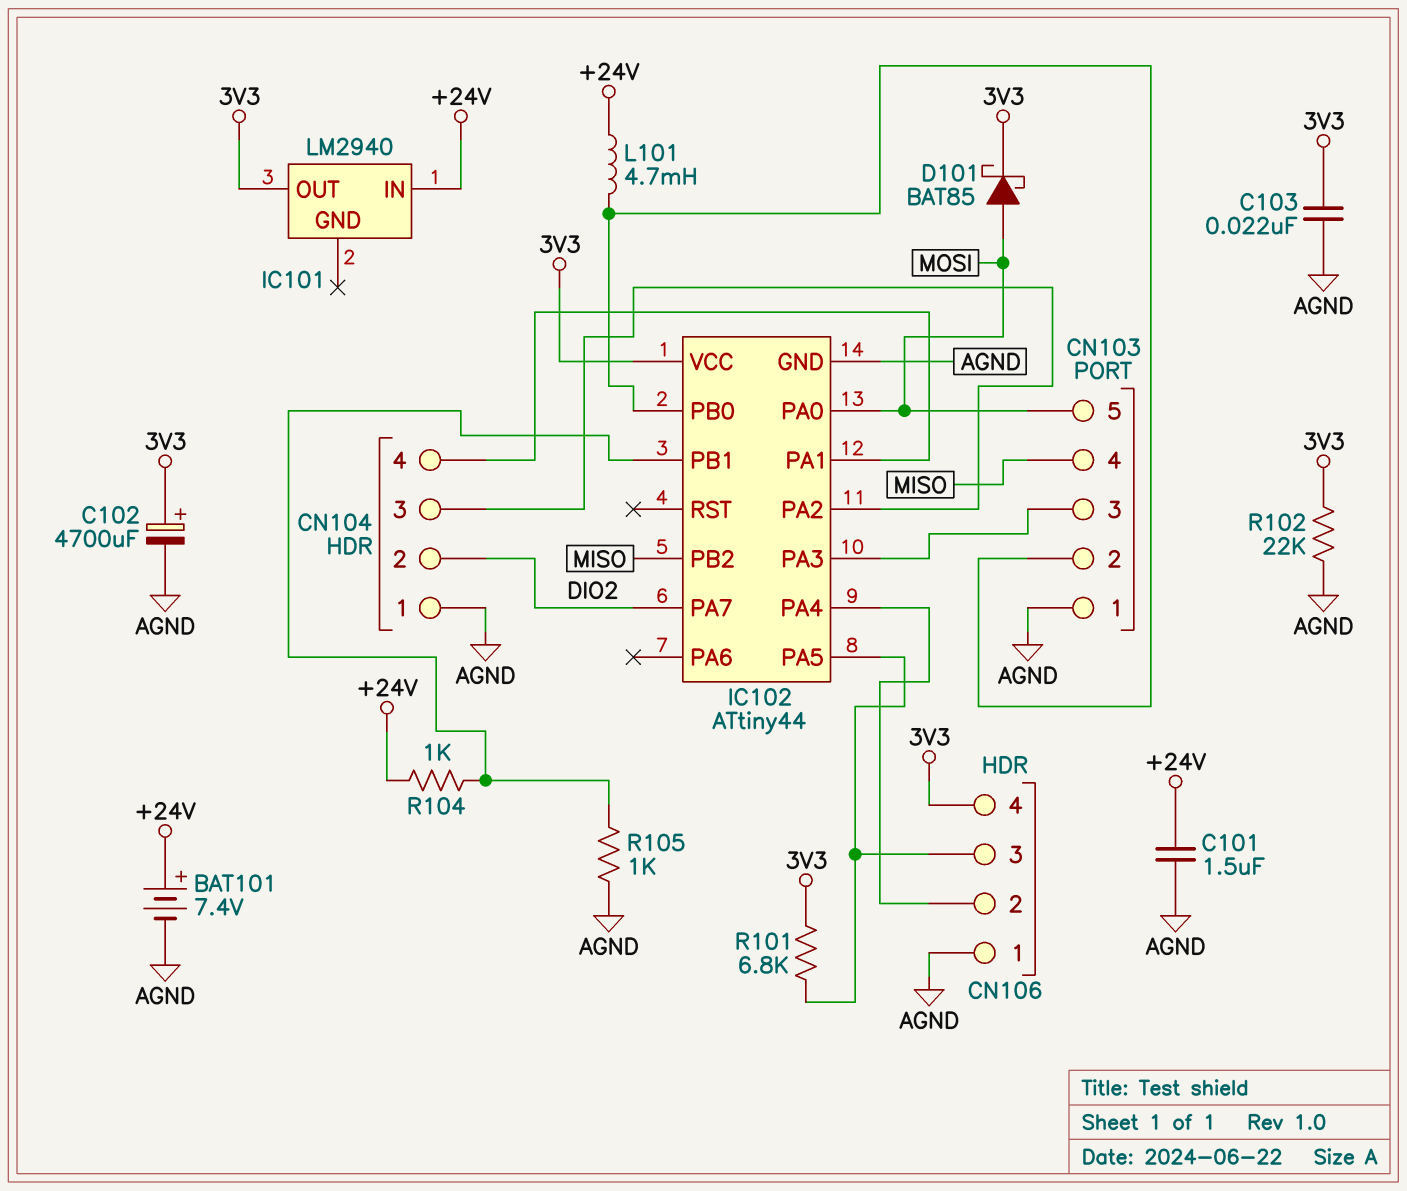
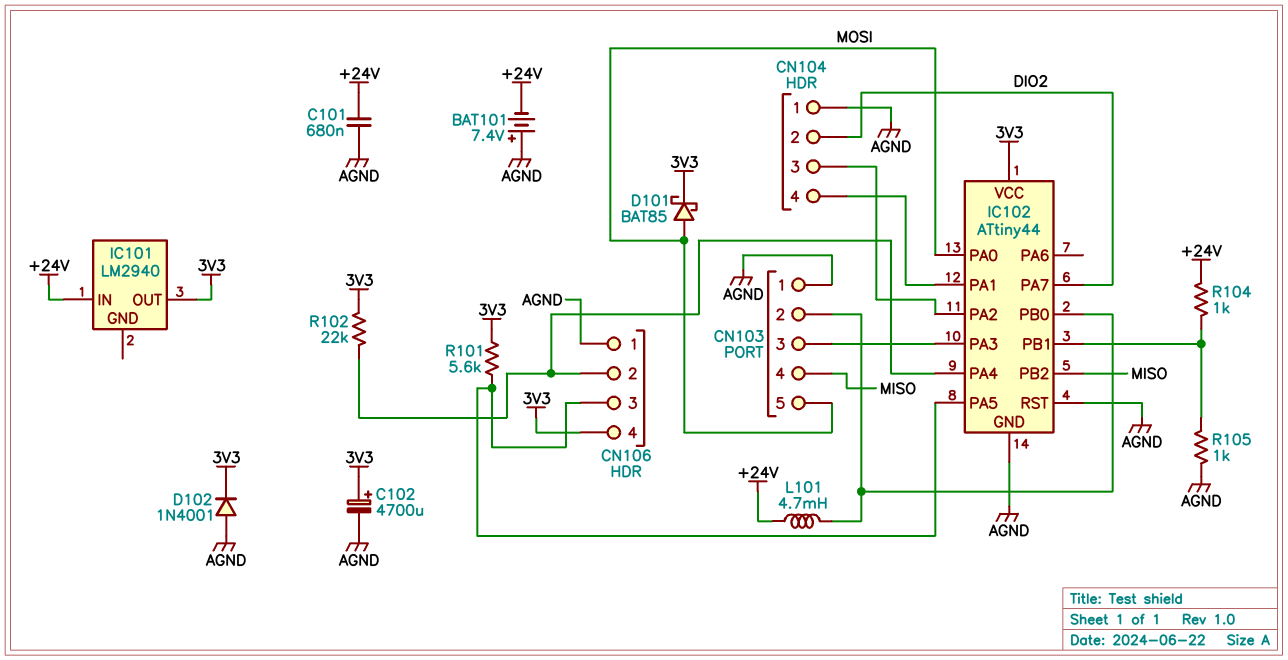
BAT101: 7.4V (plus +24V, minus AGND) -> 7.4V (plus AGND, minus +24V)
C101: 1.5uF (+24V, AGND) -> 680nF (+24V, AGND)
C103: 22nF (3V3, AGND) -> none
D102: none -> diode 1N4001 (A AGND, K 3V3)
IC102 pin RST: none -> AGND
R101: 6.8k (3V3, CN106/3) -> 5.6k (3V3, CN106/3)
R102: 22k (3V3, AGND) -> 22k (3V3, CN106/2)

